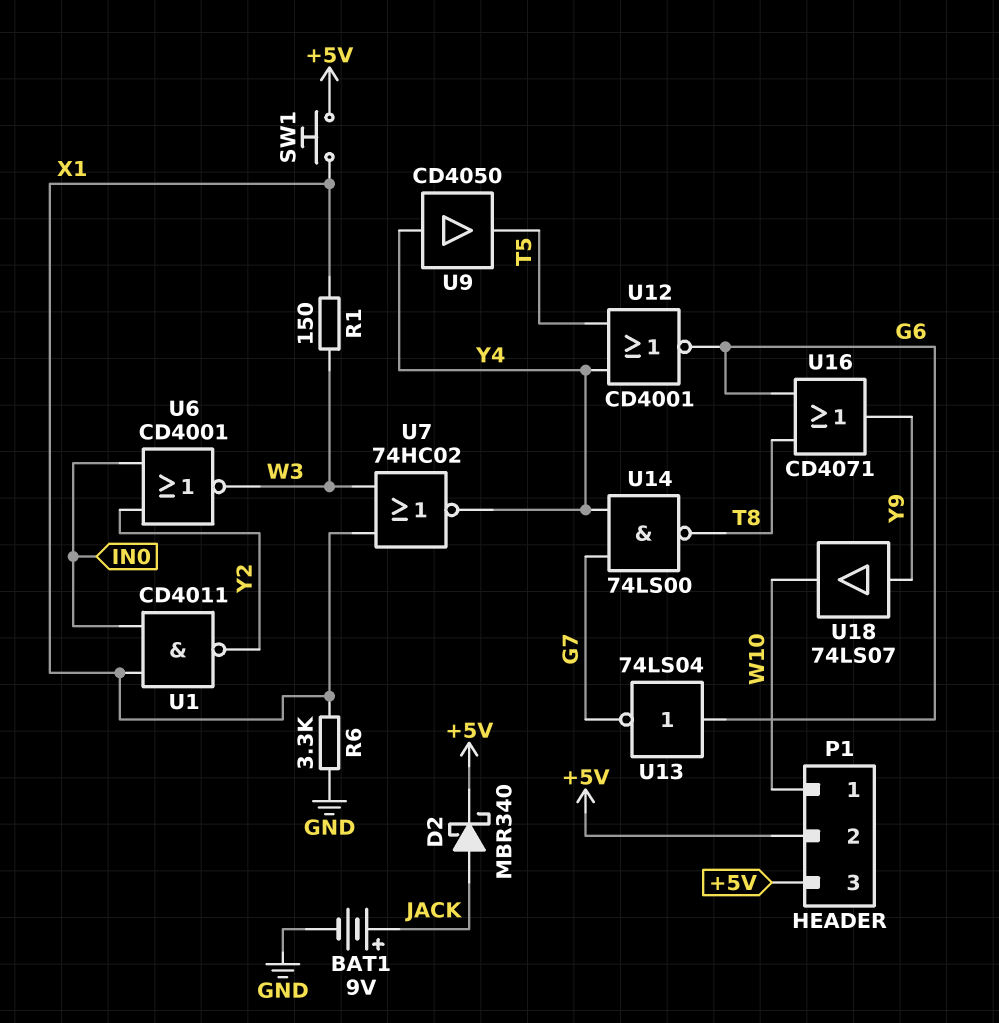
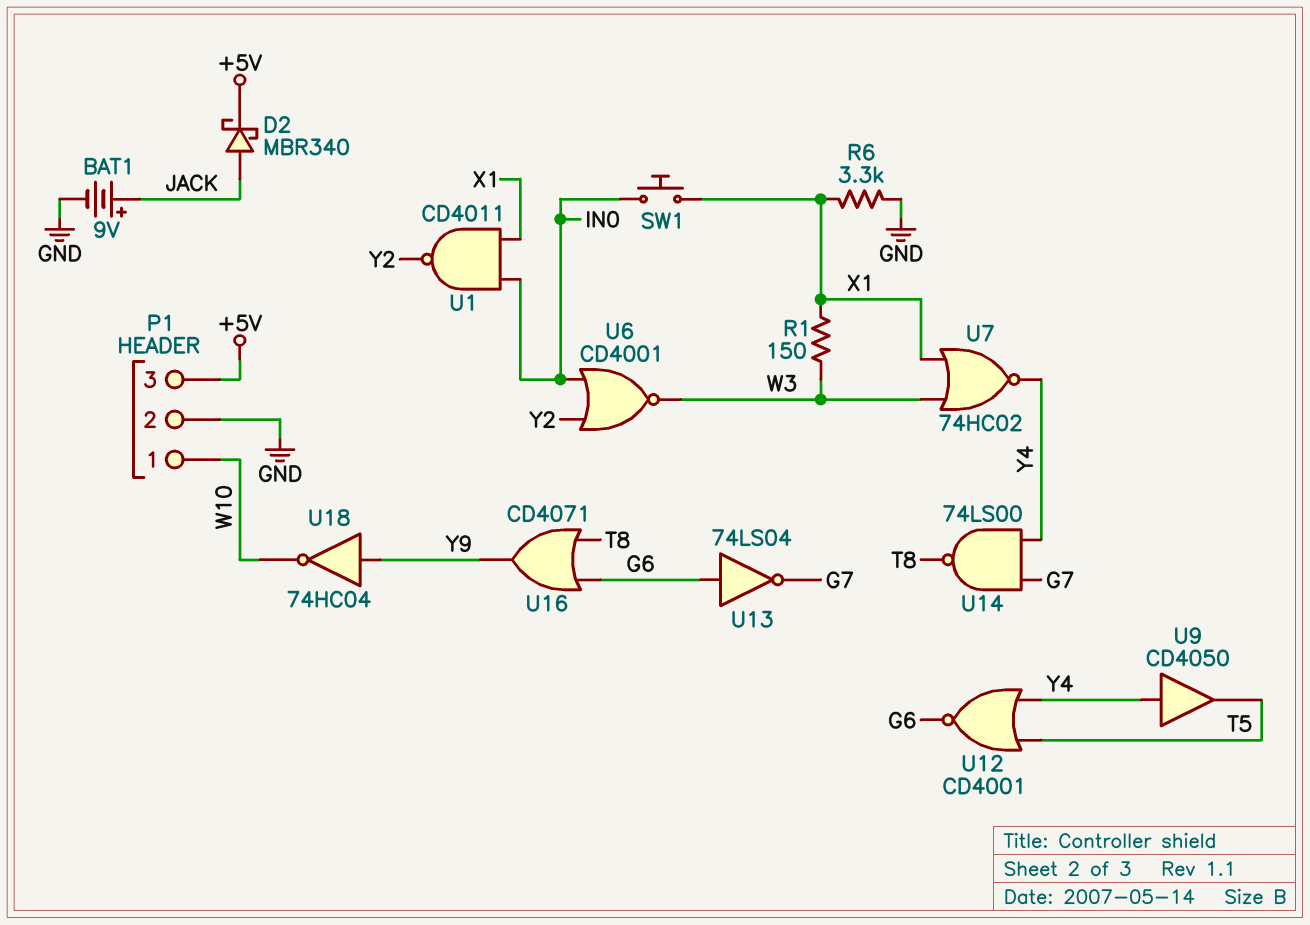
P1 pin 2: +5V -> GND
SW1: button (+5V, X1) -> button (IN0, X1)
U18: buffer 74LS07 (in Y9, out W10) -> NOT 74HC04 (in Y9, out W10)

